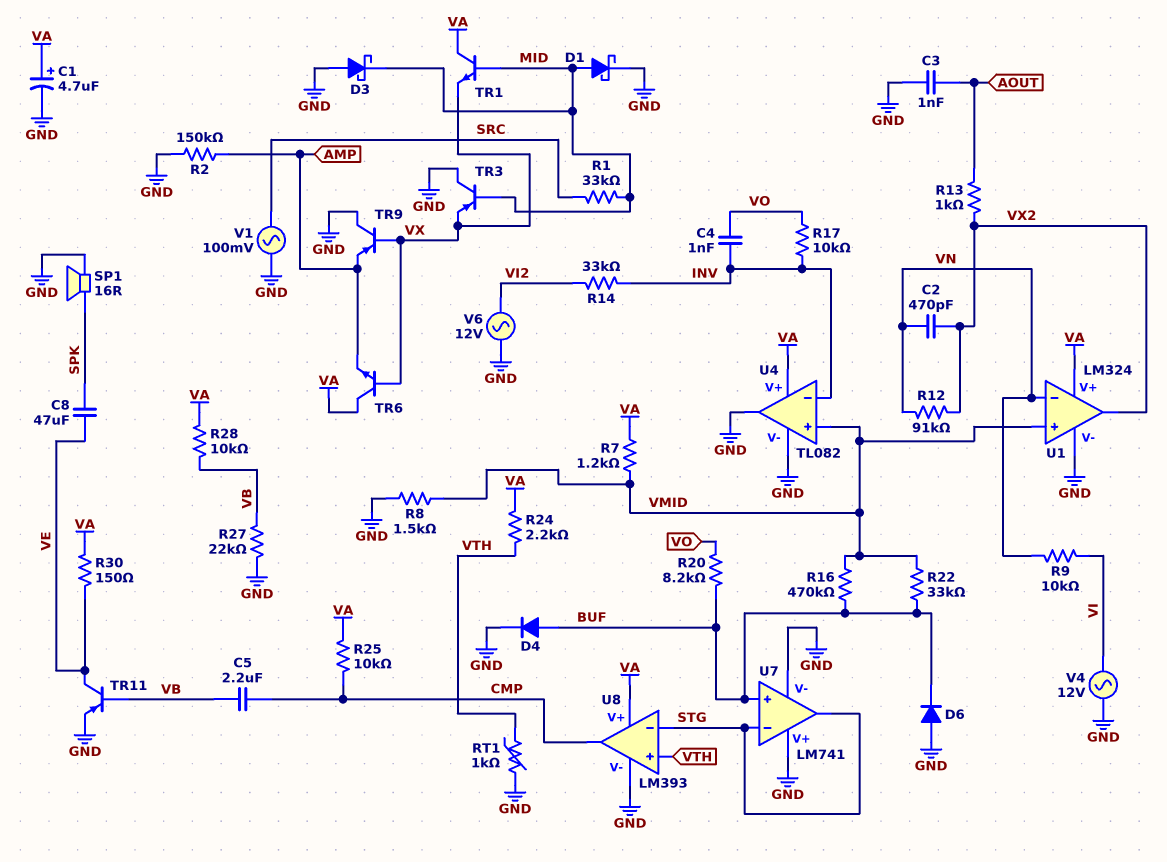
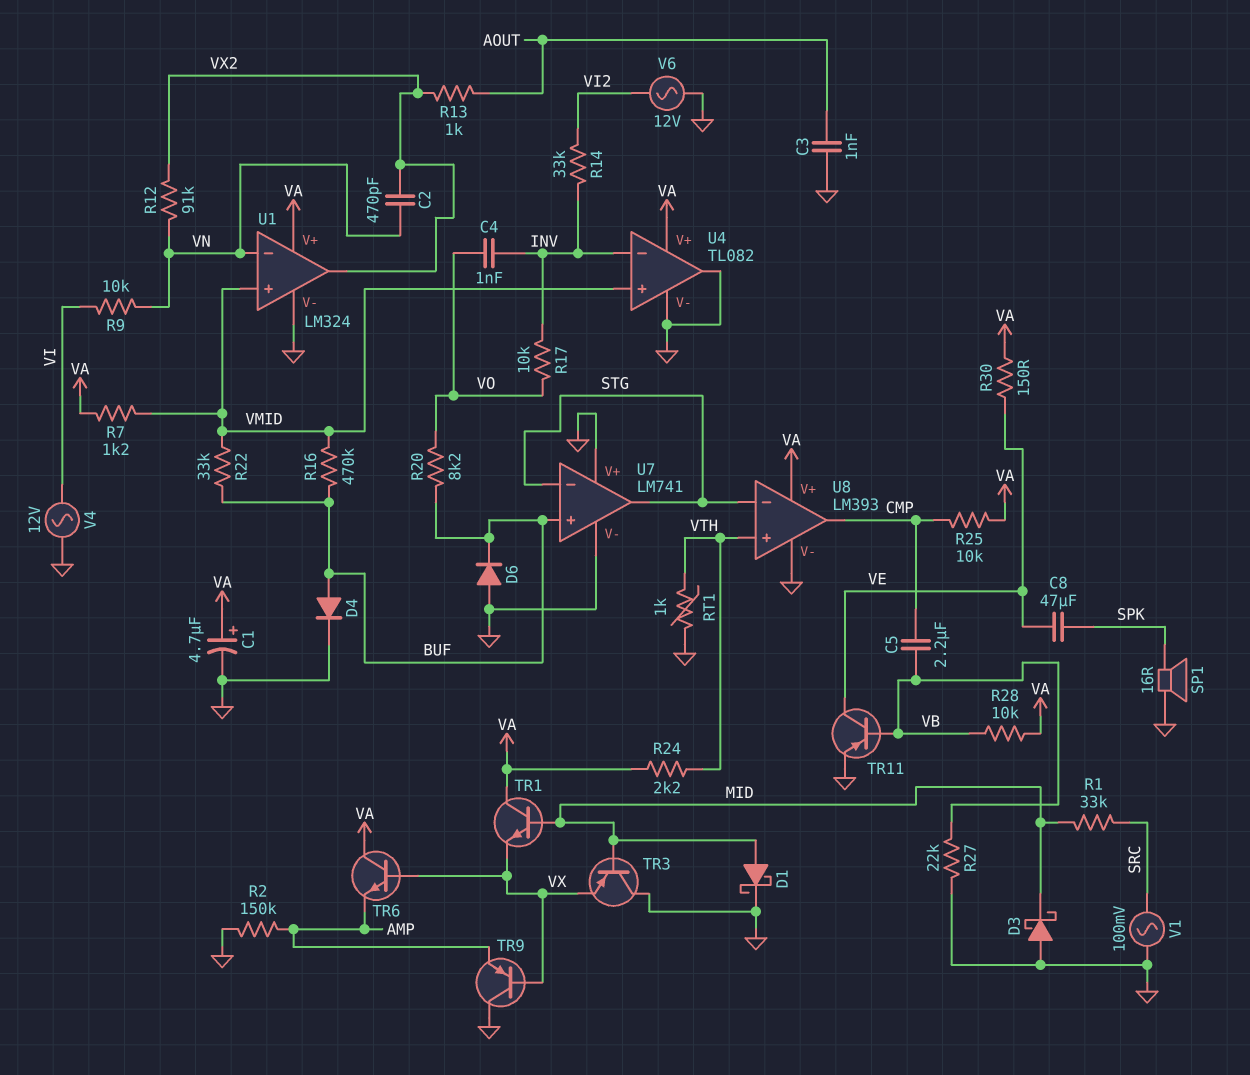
R8: 1.5k (GND, VMID) -> none

